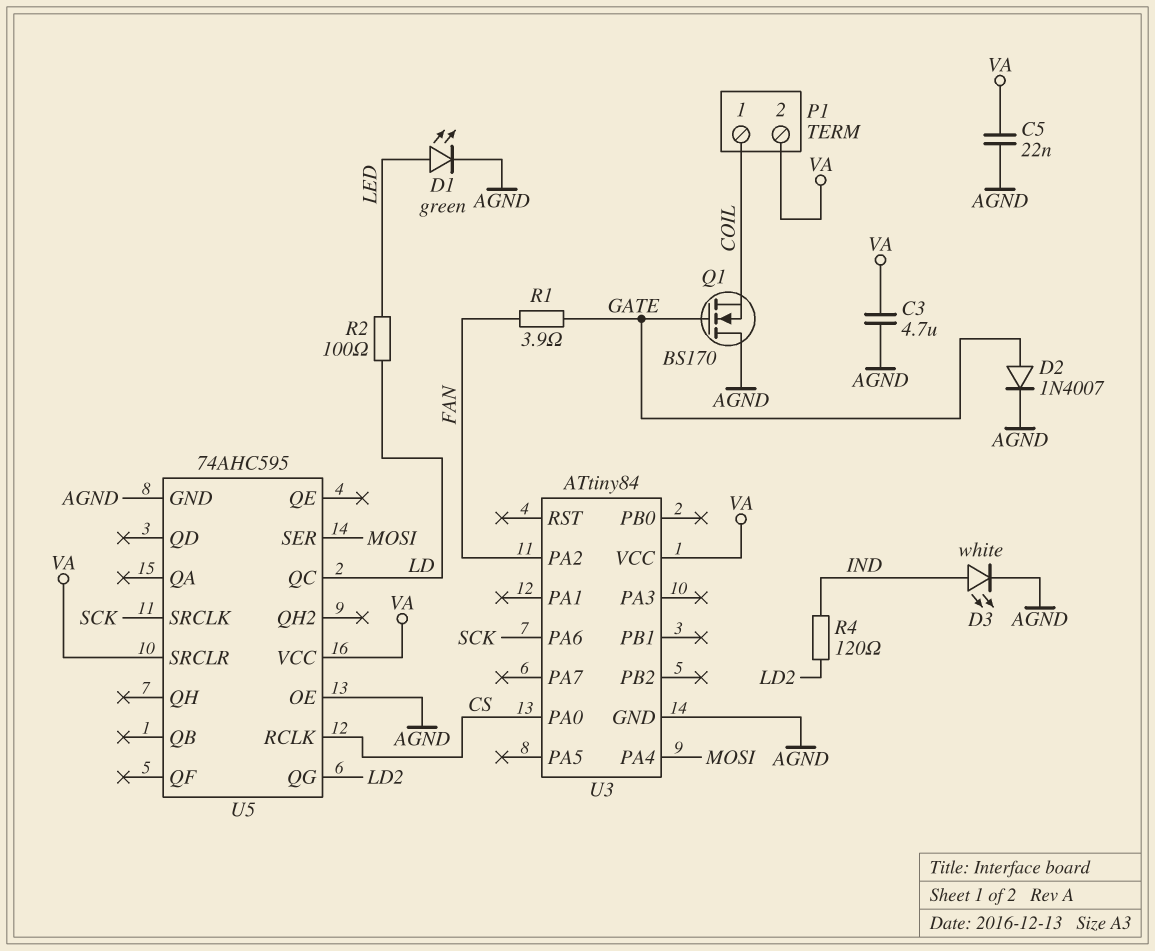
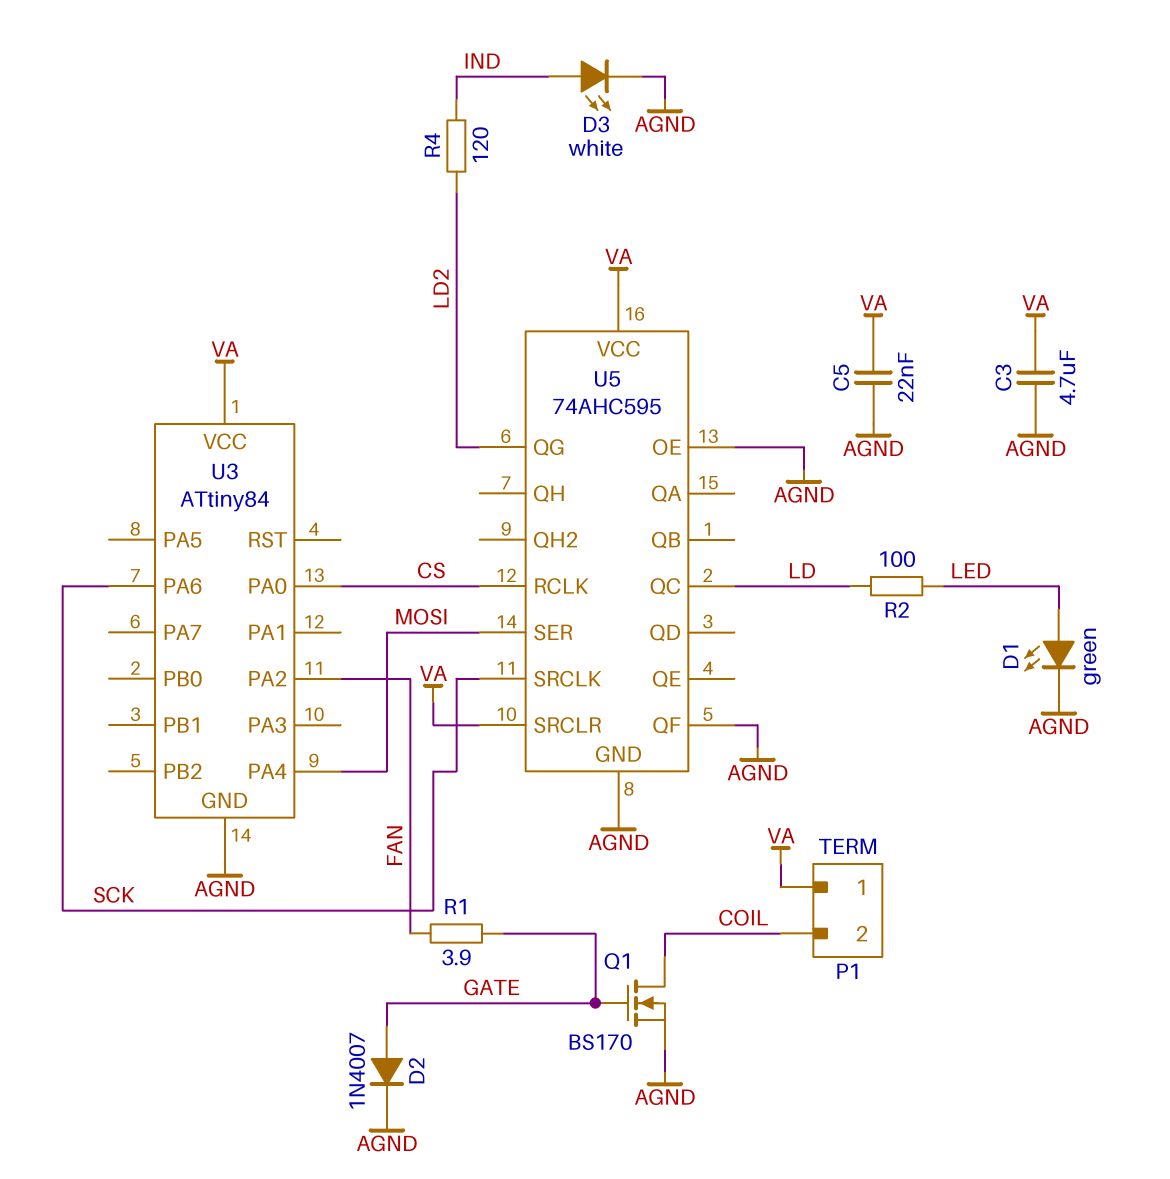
P1 pin 1: COIL -> VA
P1 pin 2: VA -> COIL
Q1: NMOS BS170 (G GATE, D AGND, S COIL) -> NMOS BS170 (G GATE, D COIL, S AGND)
U5 pin QF: none -> AGND

